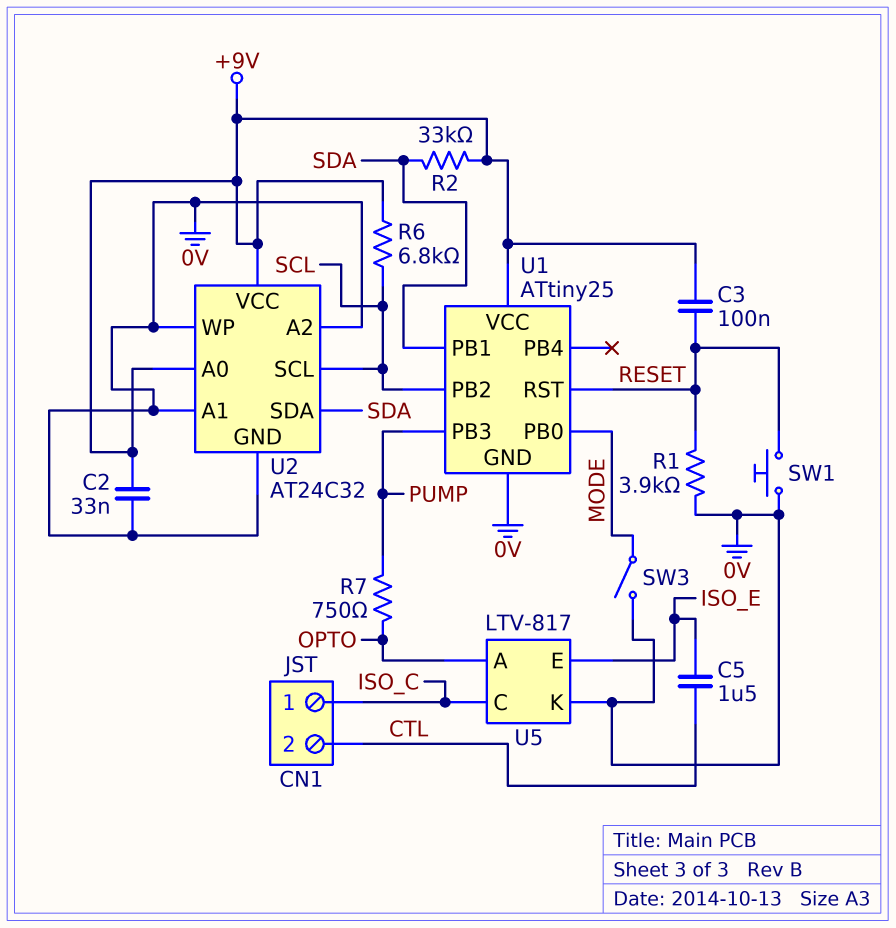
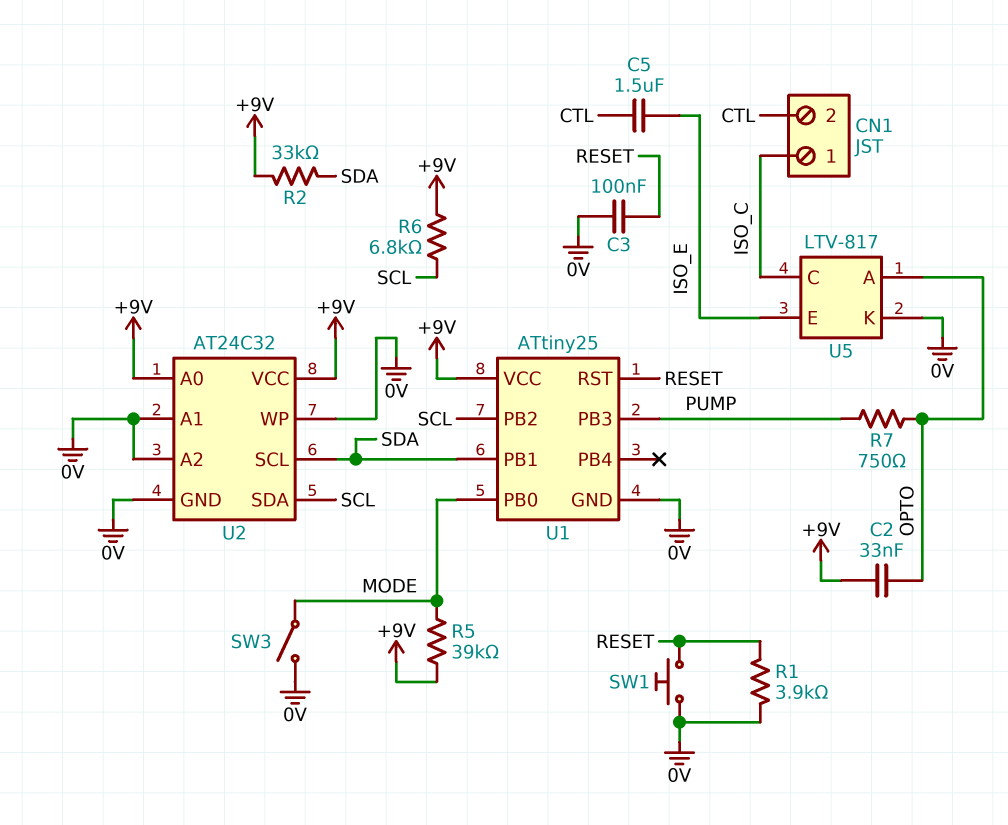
C2: 33nF (+9V, 0V) -> 33nF (+9V, OPTO)
C3: 100nF (+9V, RESET) -> 100nF (0V, RESET)
R5: none -> 39k (+9V, MODE)
U2 pin SCL: SCL -> SDA
U2 pin SDA: SDA -> SCL

